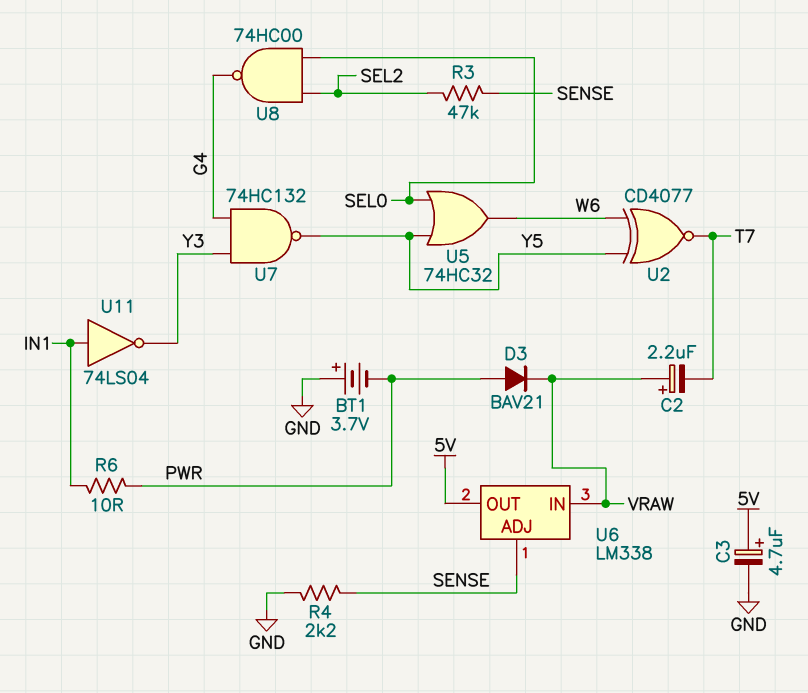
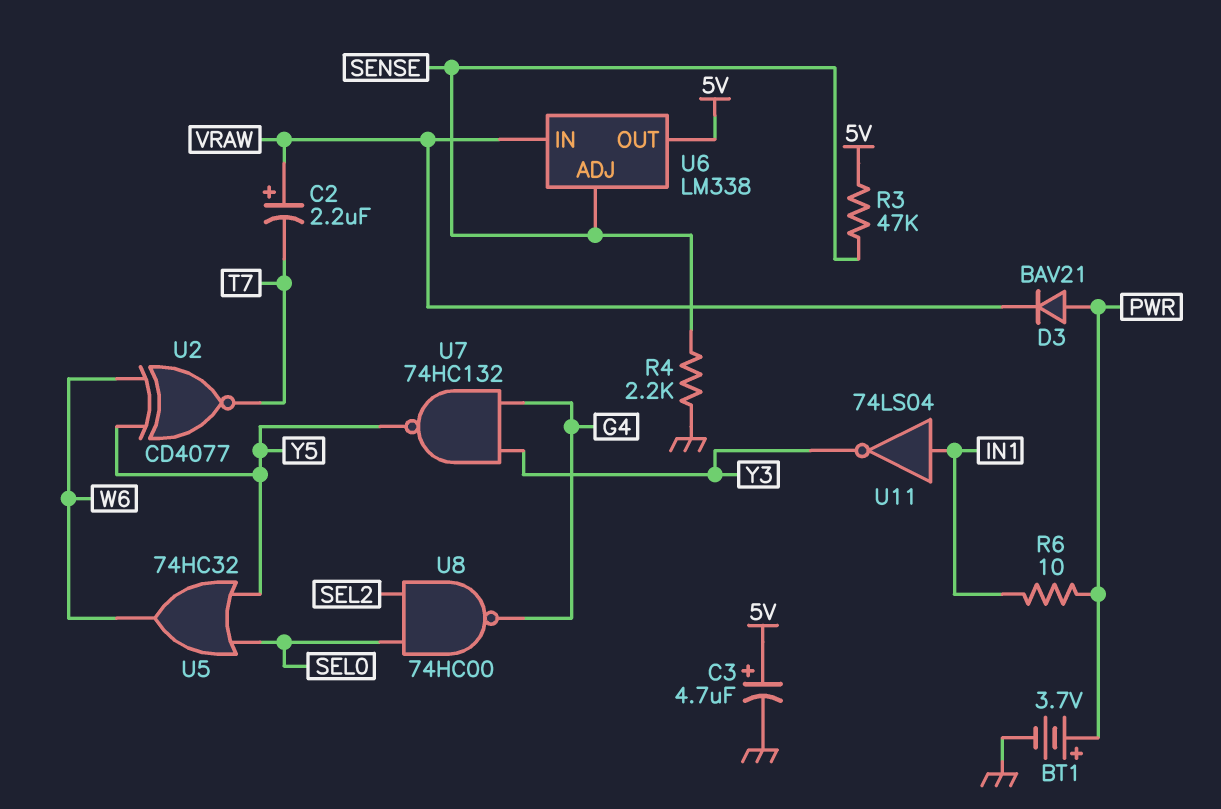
BT1: 3.7V (plus GND, minus PWR) -> 3.7V (plus PWR, minus GND)
R3: 47k (SEL2, SENSE) -> 47k (5V, SENSE)

